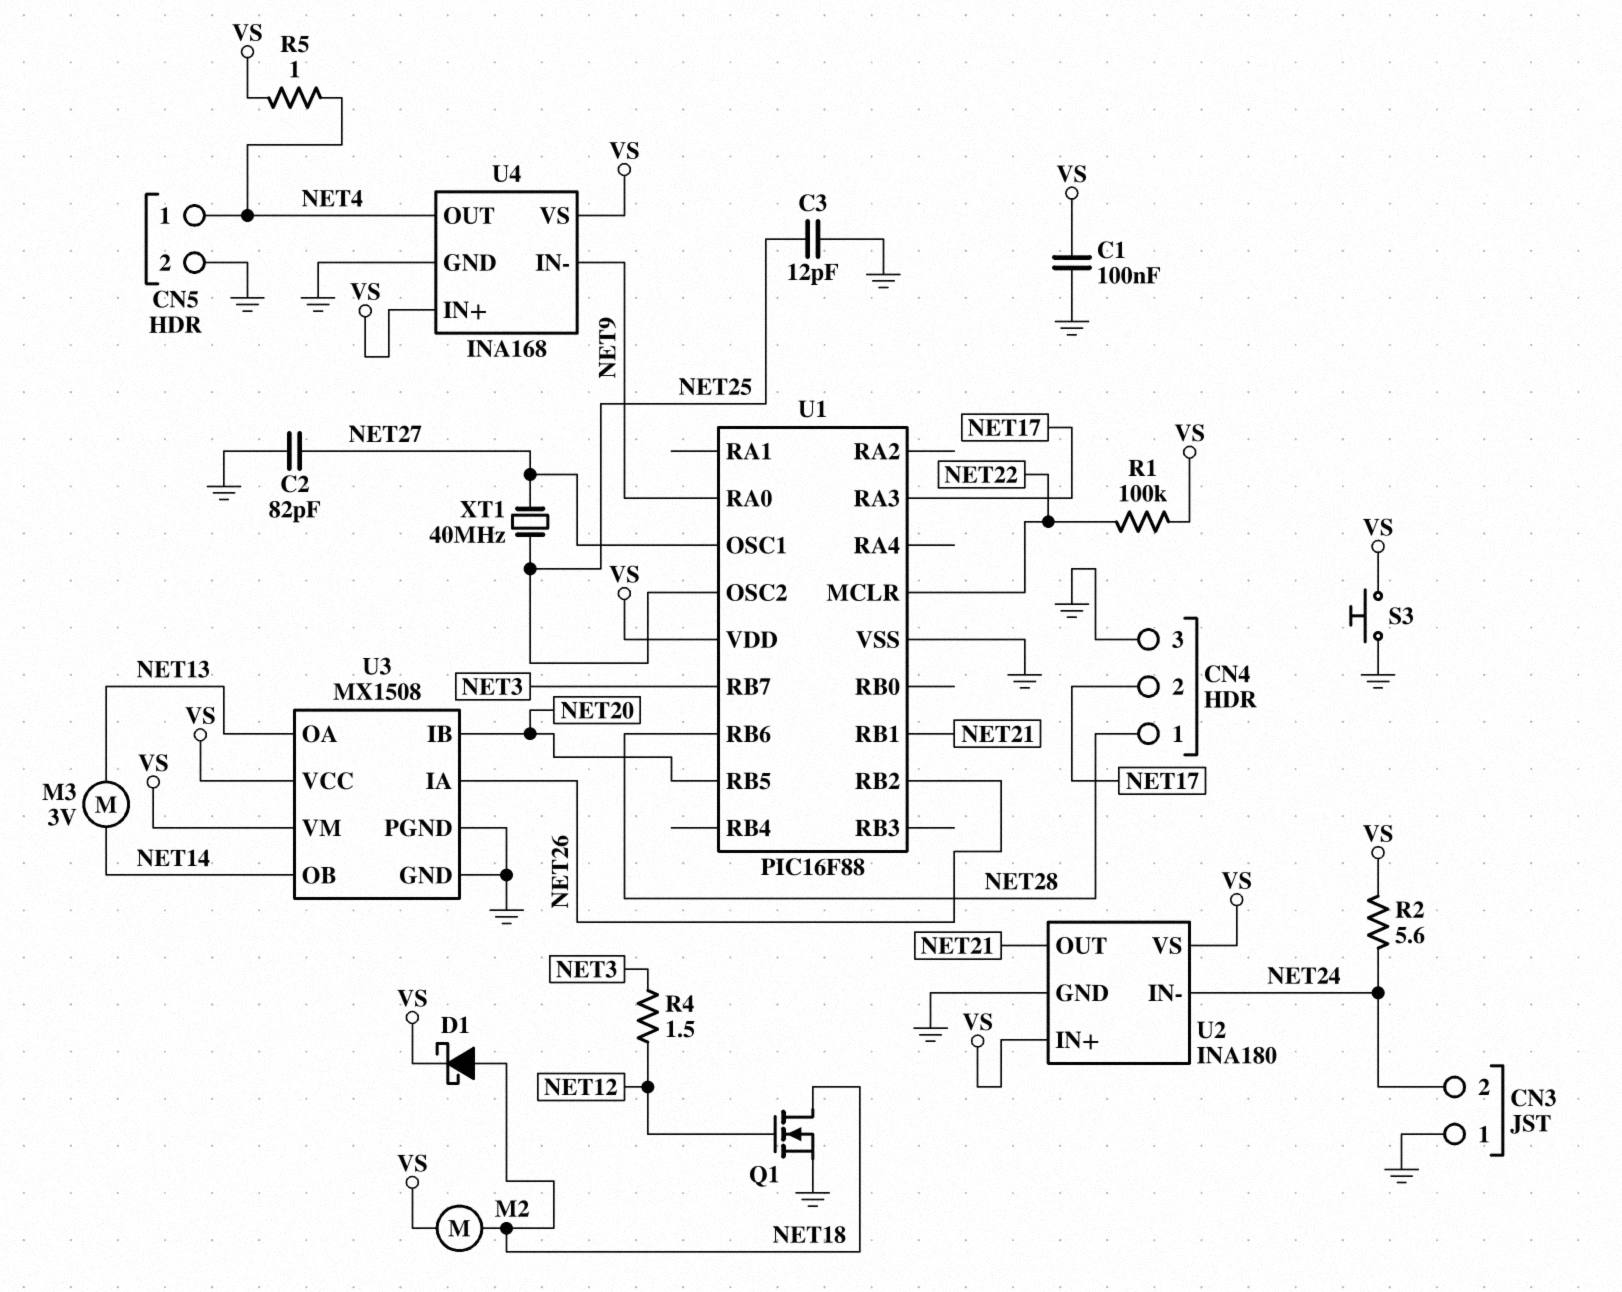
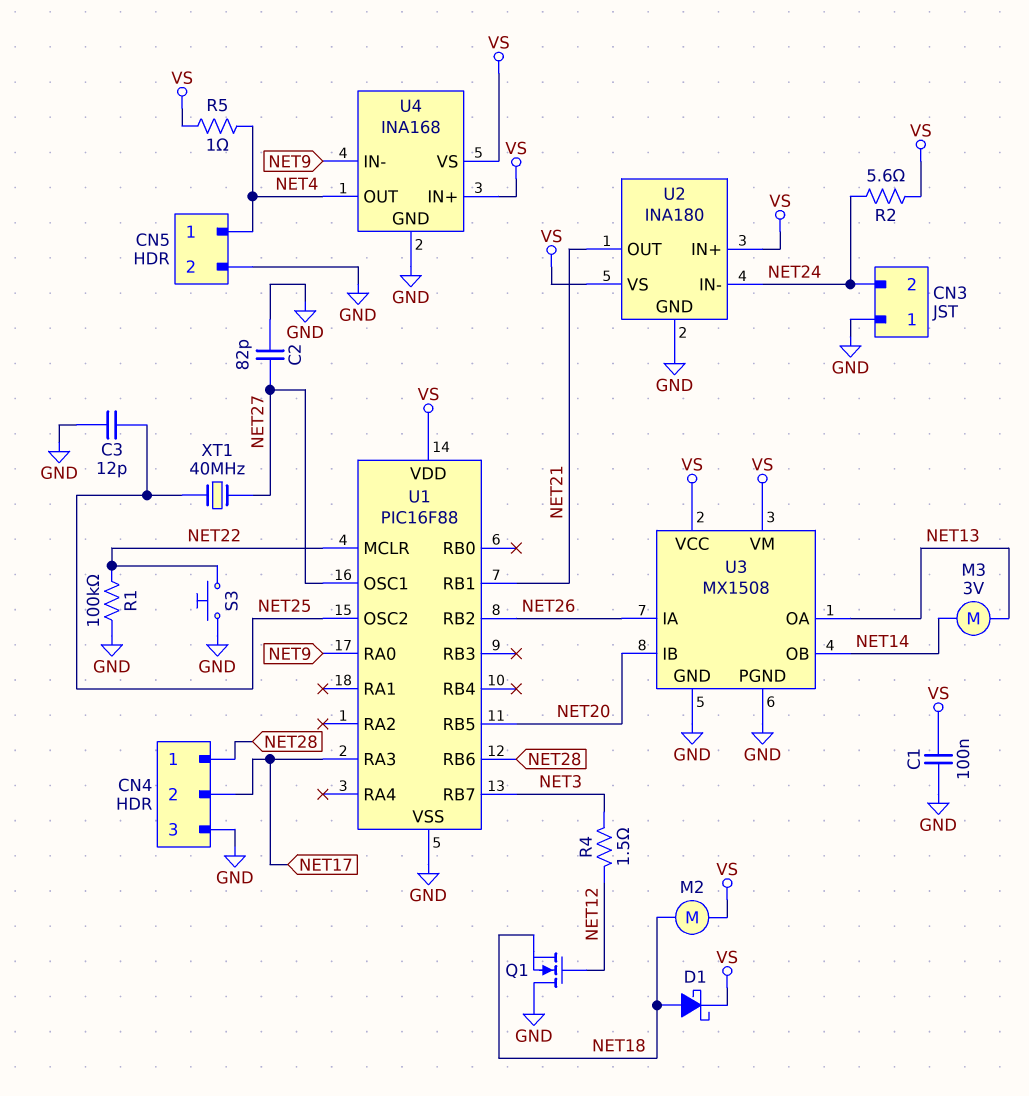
Q1: NMOS (G NET12, D NET18, S GND) -> NMOS (G NET12, D GND, S NET18)
R1: 100k (NET22, VS) -> 100k (GND, NET22)
S3: button (GND, VS) -> button (GND, NET22)

